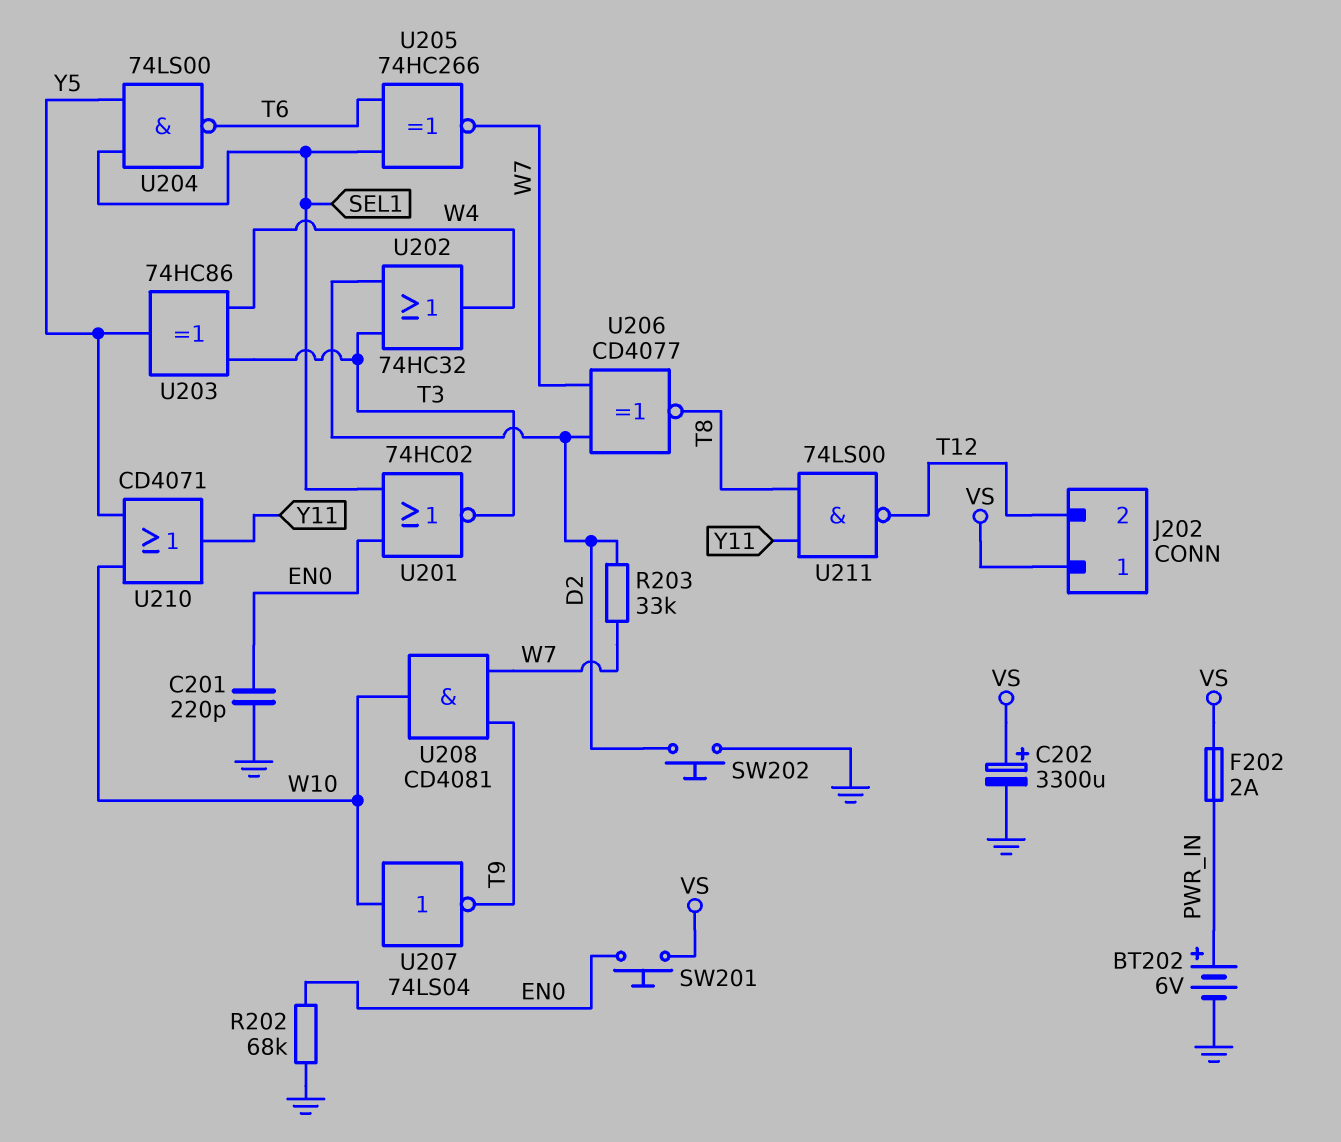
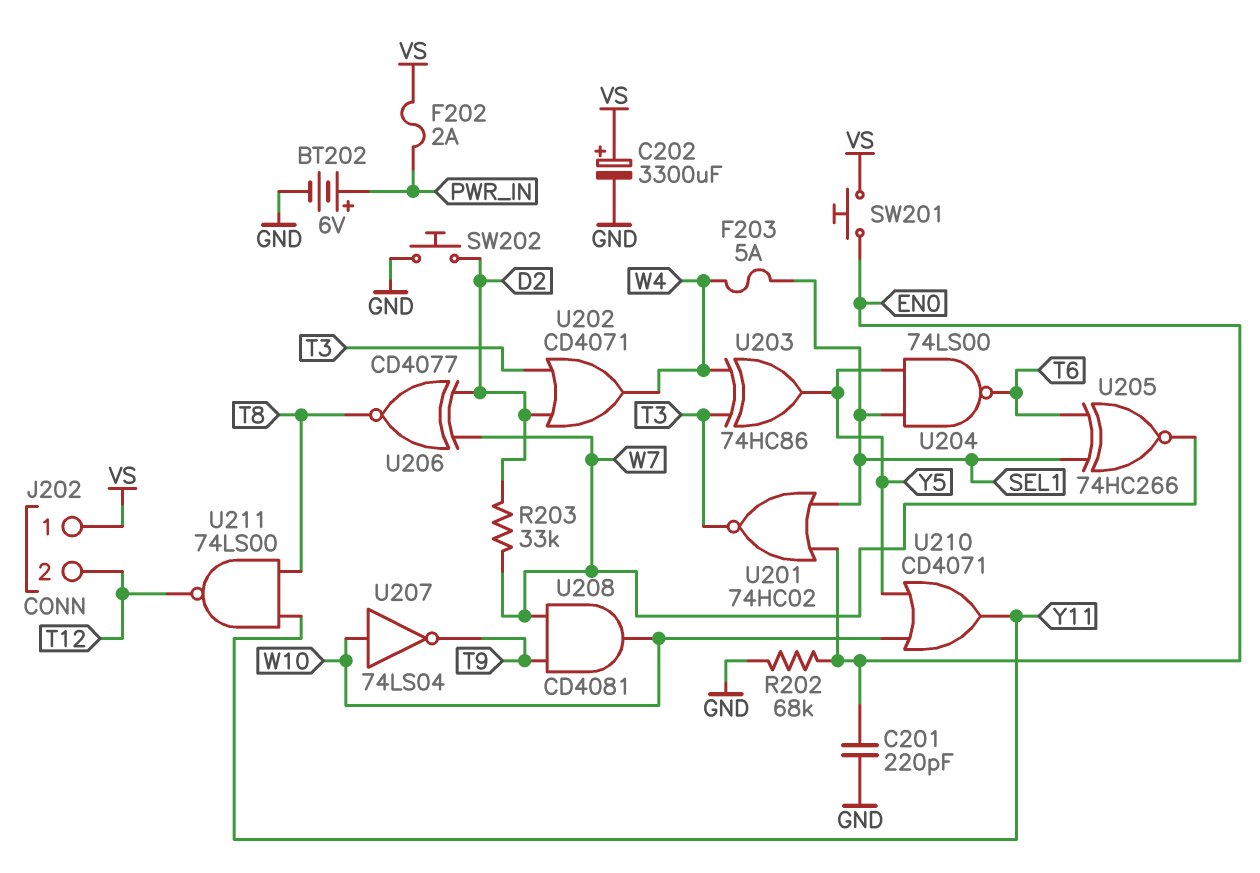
F203: none -> 5A (SEL1, W4)
U202: OR 74HC32 (in D2, in T3, out W4) -> OR CD4071 (in D2, in T3, out W4)

